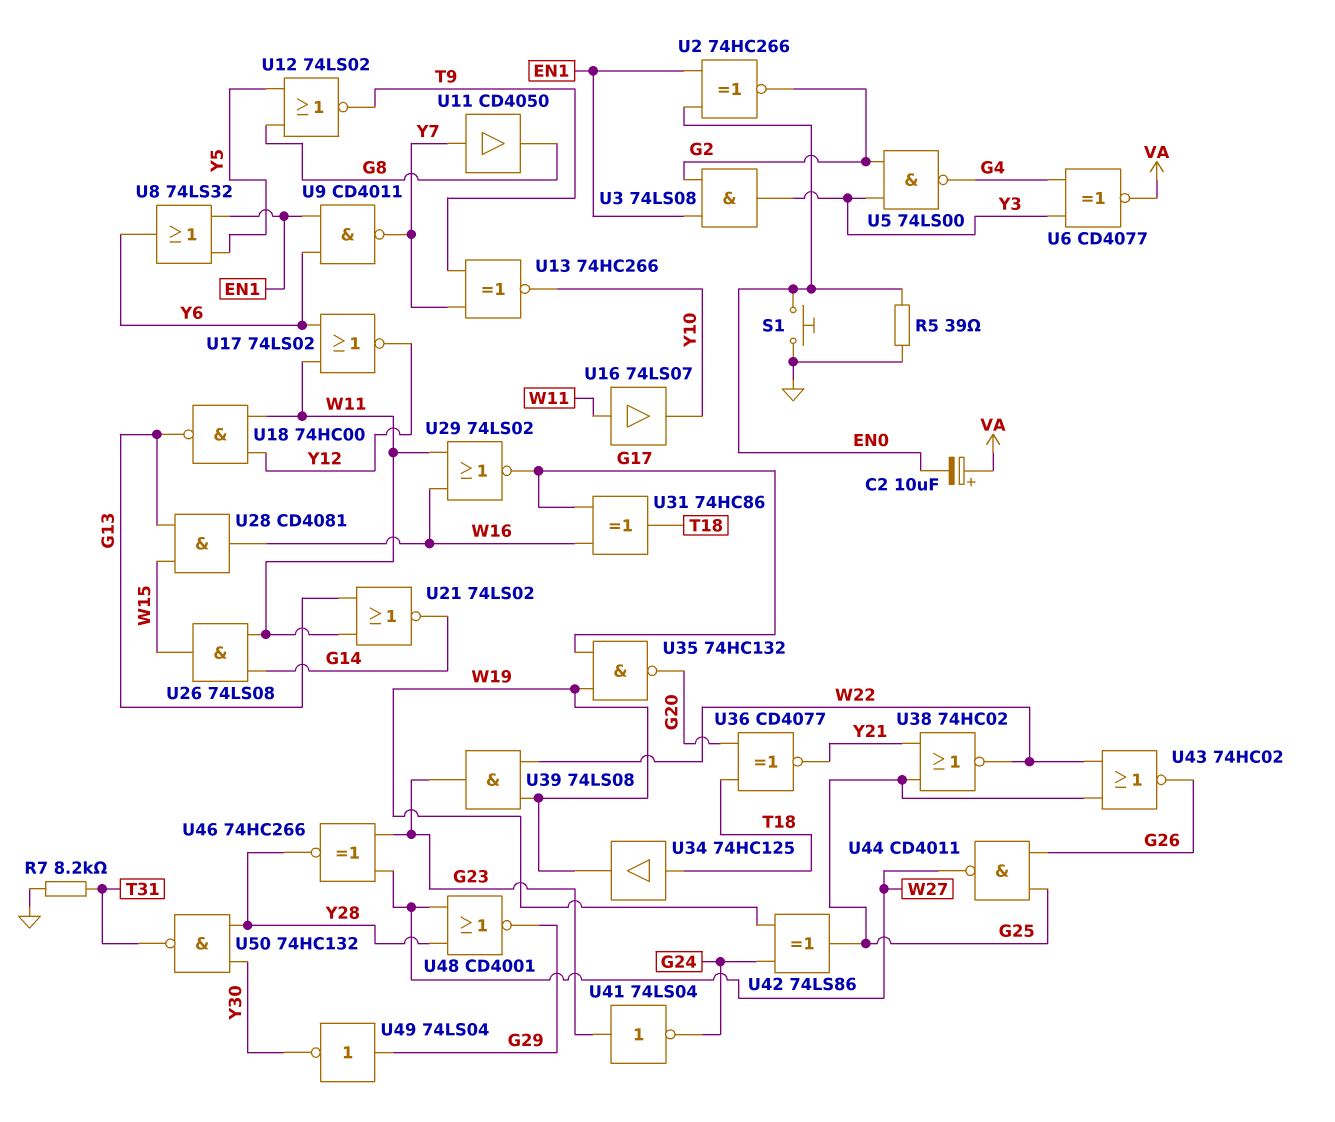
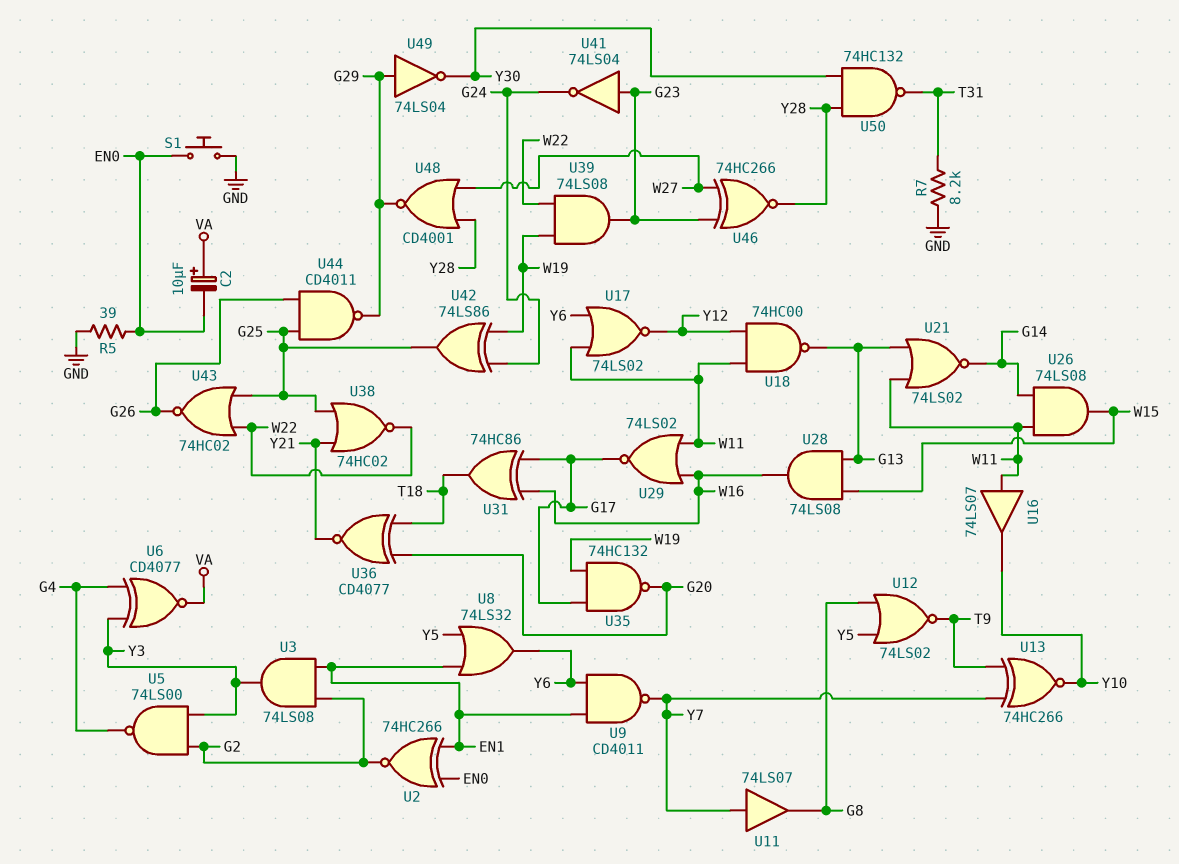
U11: buffer CD4050 (in Y7, out G8) -> buffer 74LS07 (in Y7, out G8)
U28: AND CD4081 (in G13, in W15, out W16) -> AND 74LS08 (in G13, in W15, out W16)
U34: buffer 74HC125 (in T18, out W19) -> none
U44: NAND CD4011 (in G25, in G26, out W27) -> NAND CD4011 (in G25, in G26, out G29)

